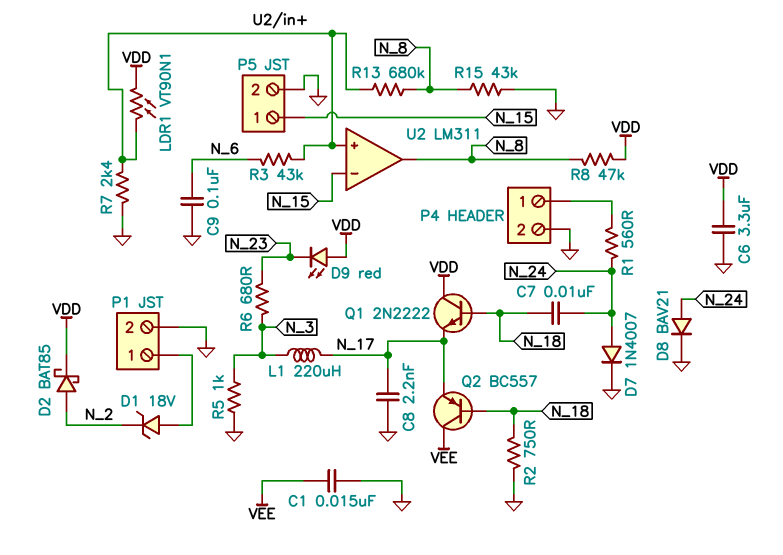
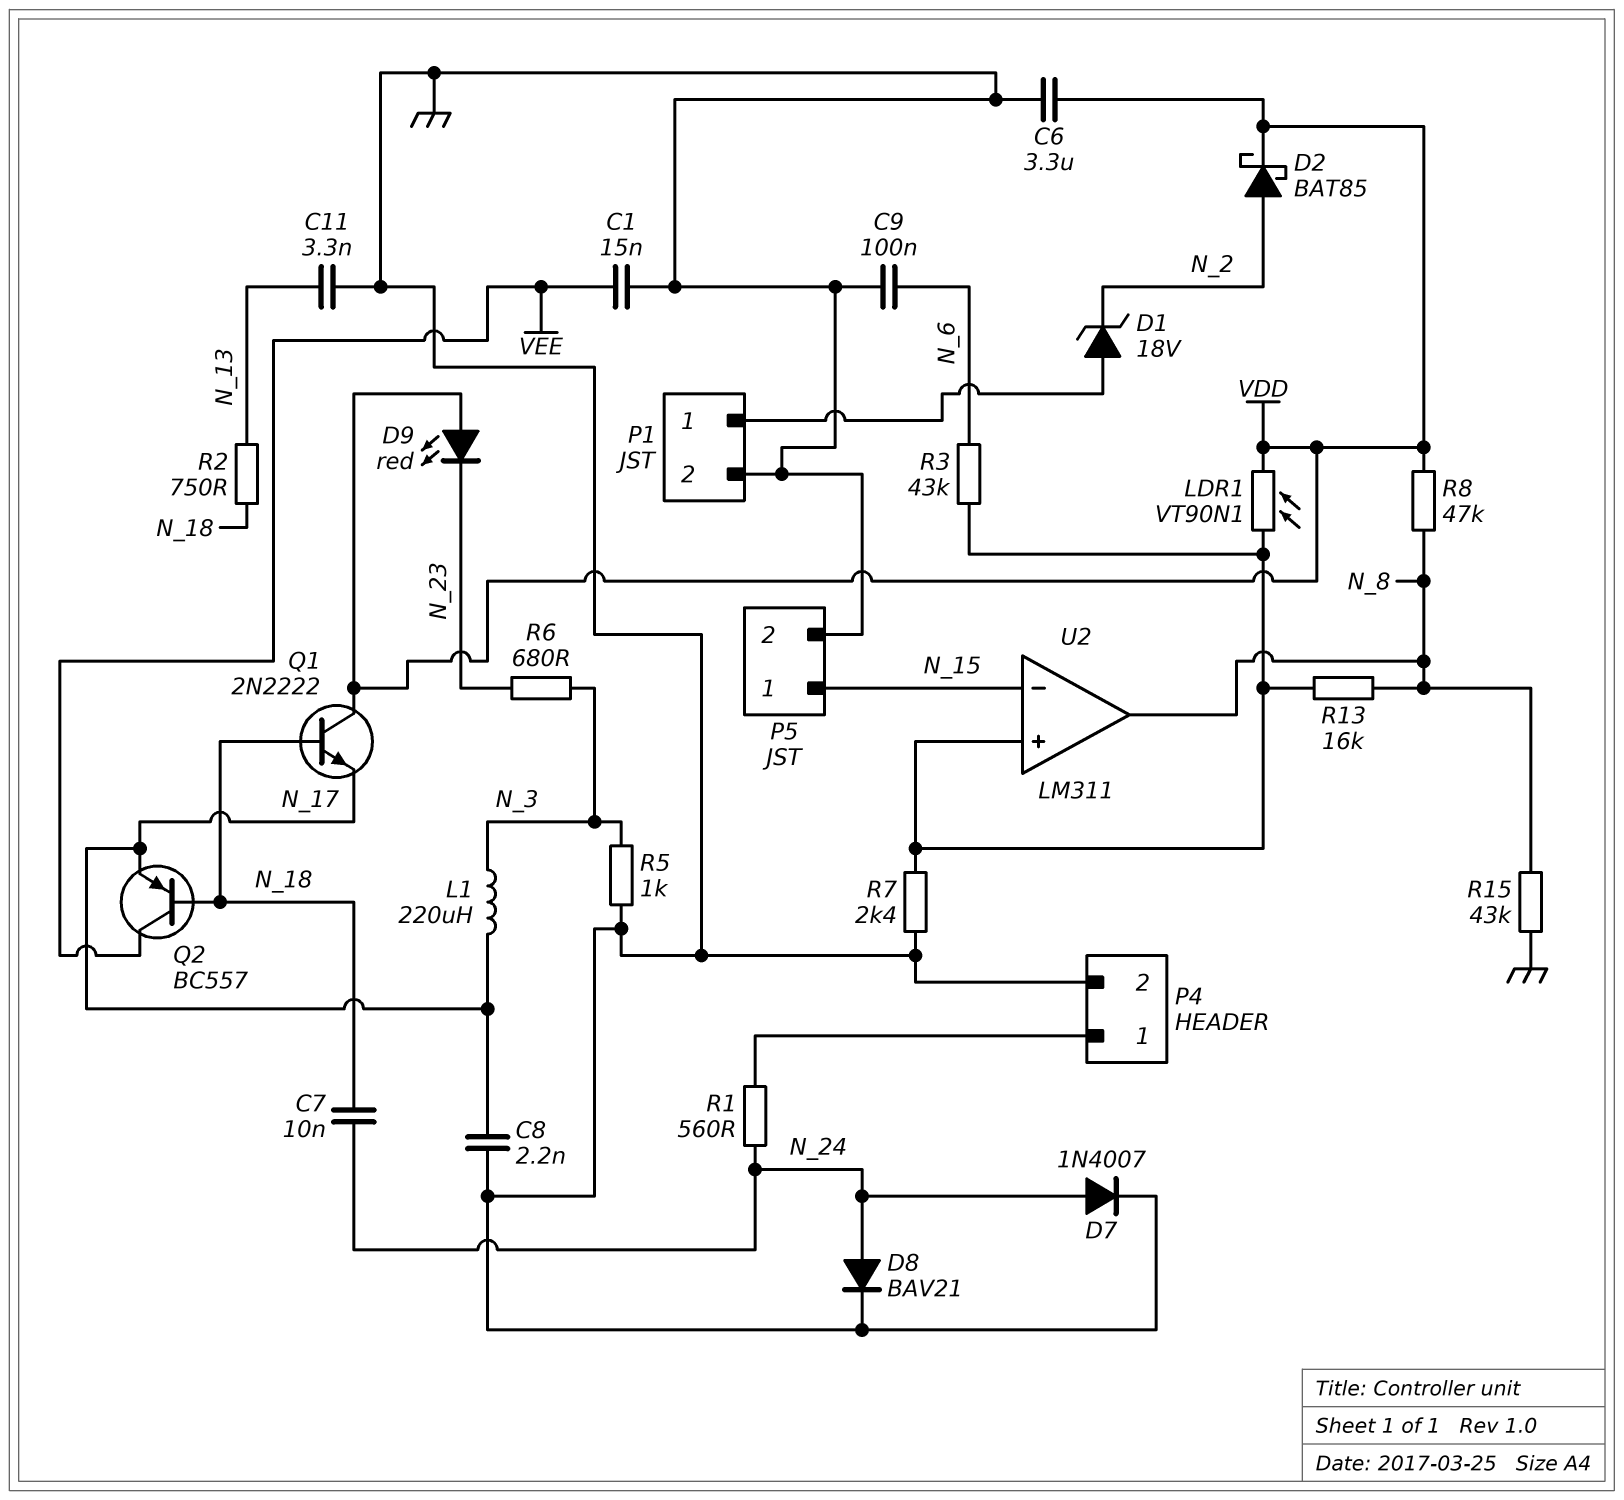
C11: none -> 3.3nF (GND, N_13)
R2: 750 (GND, N_18) -> 750 (N_13, N_18)
R13: 680k (N_8, U2/in+) -> 16k (N_8, U2/in+)

